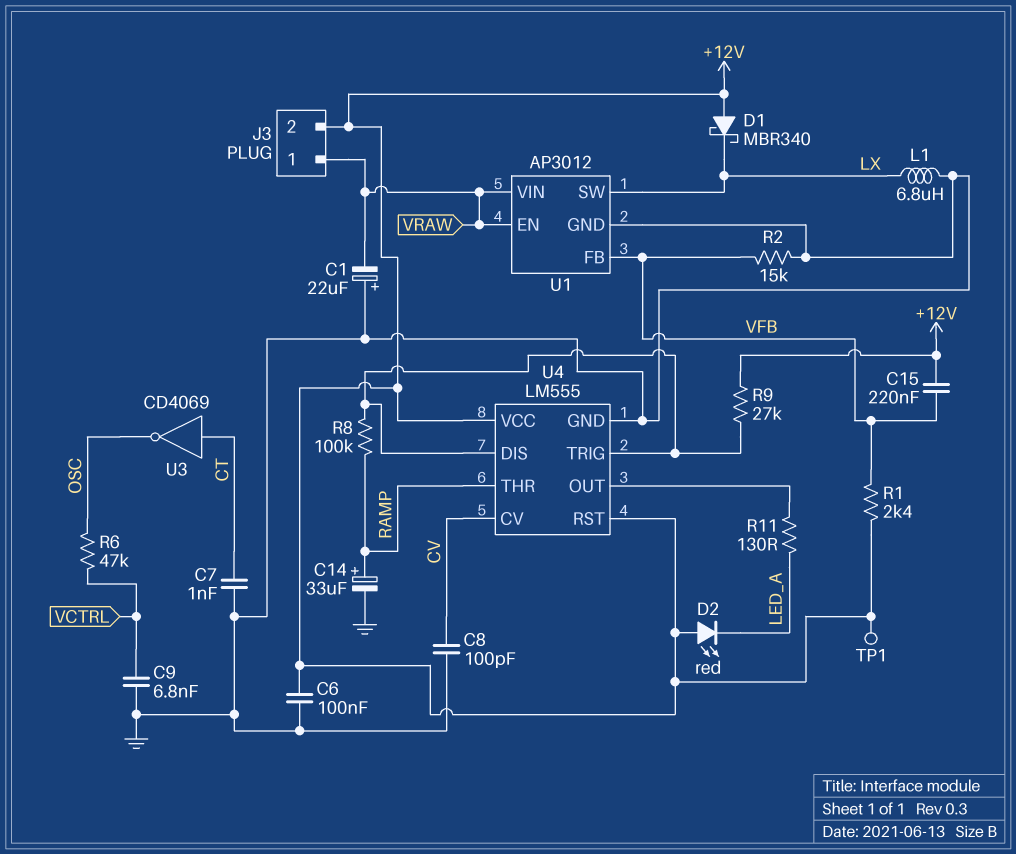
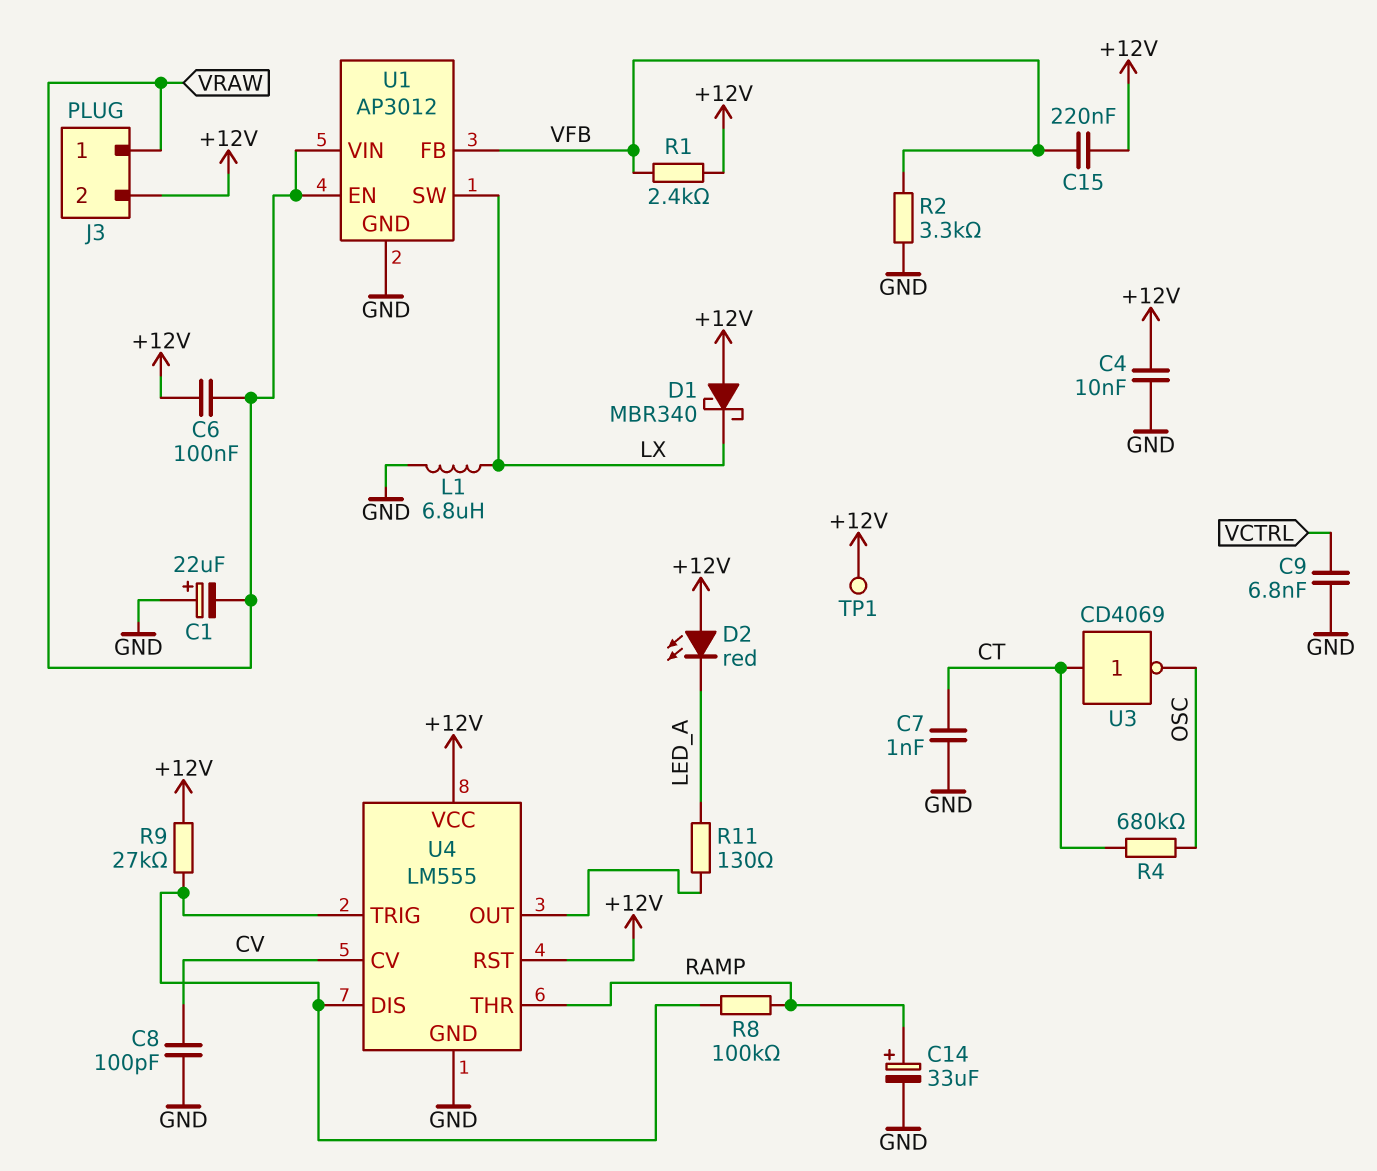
C4: none -> 10nF (+12V, GND)
C6: 100nF (+12V, GND) -> 100nF (+12V, VRAW)
R2: 15k (GND, VFB) -> 3.3k (GND, VFB)
R4: none -> 680k (CT, OSC)
R6: 47k (OSC, VCTRL) -> none

